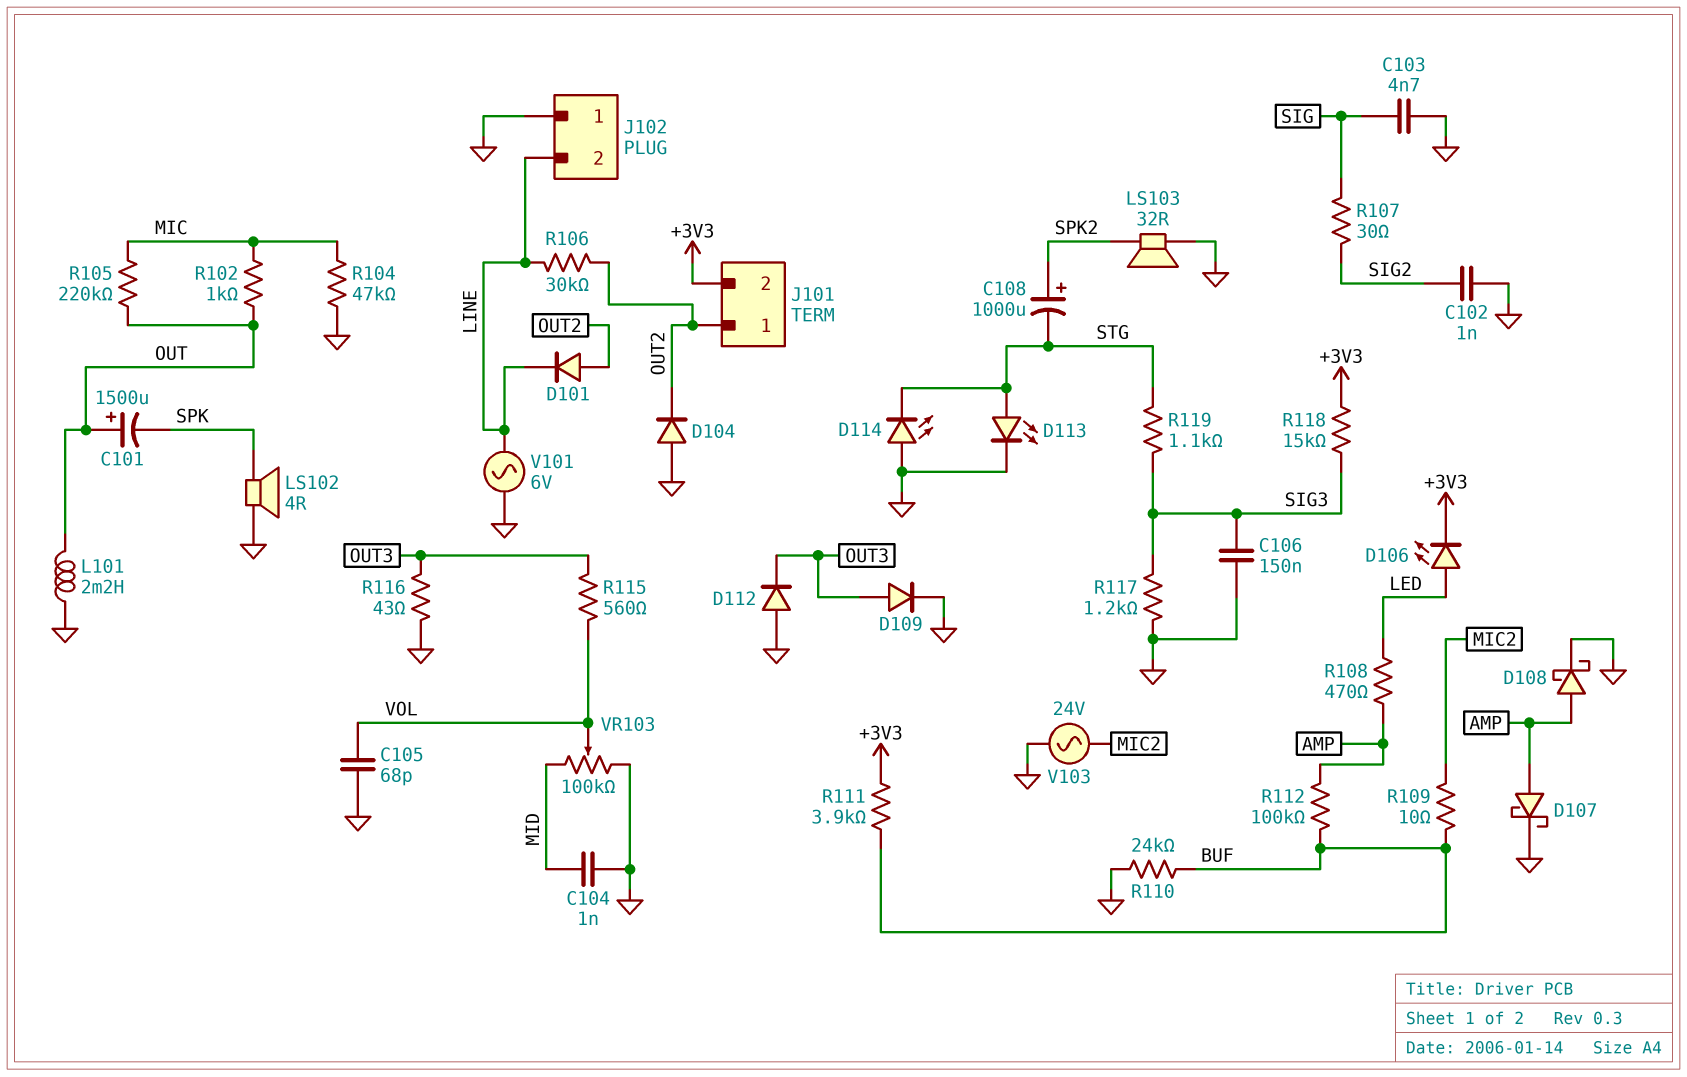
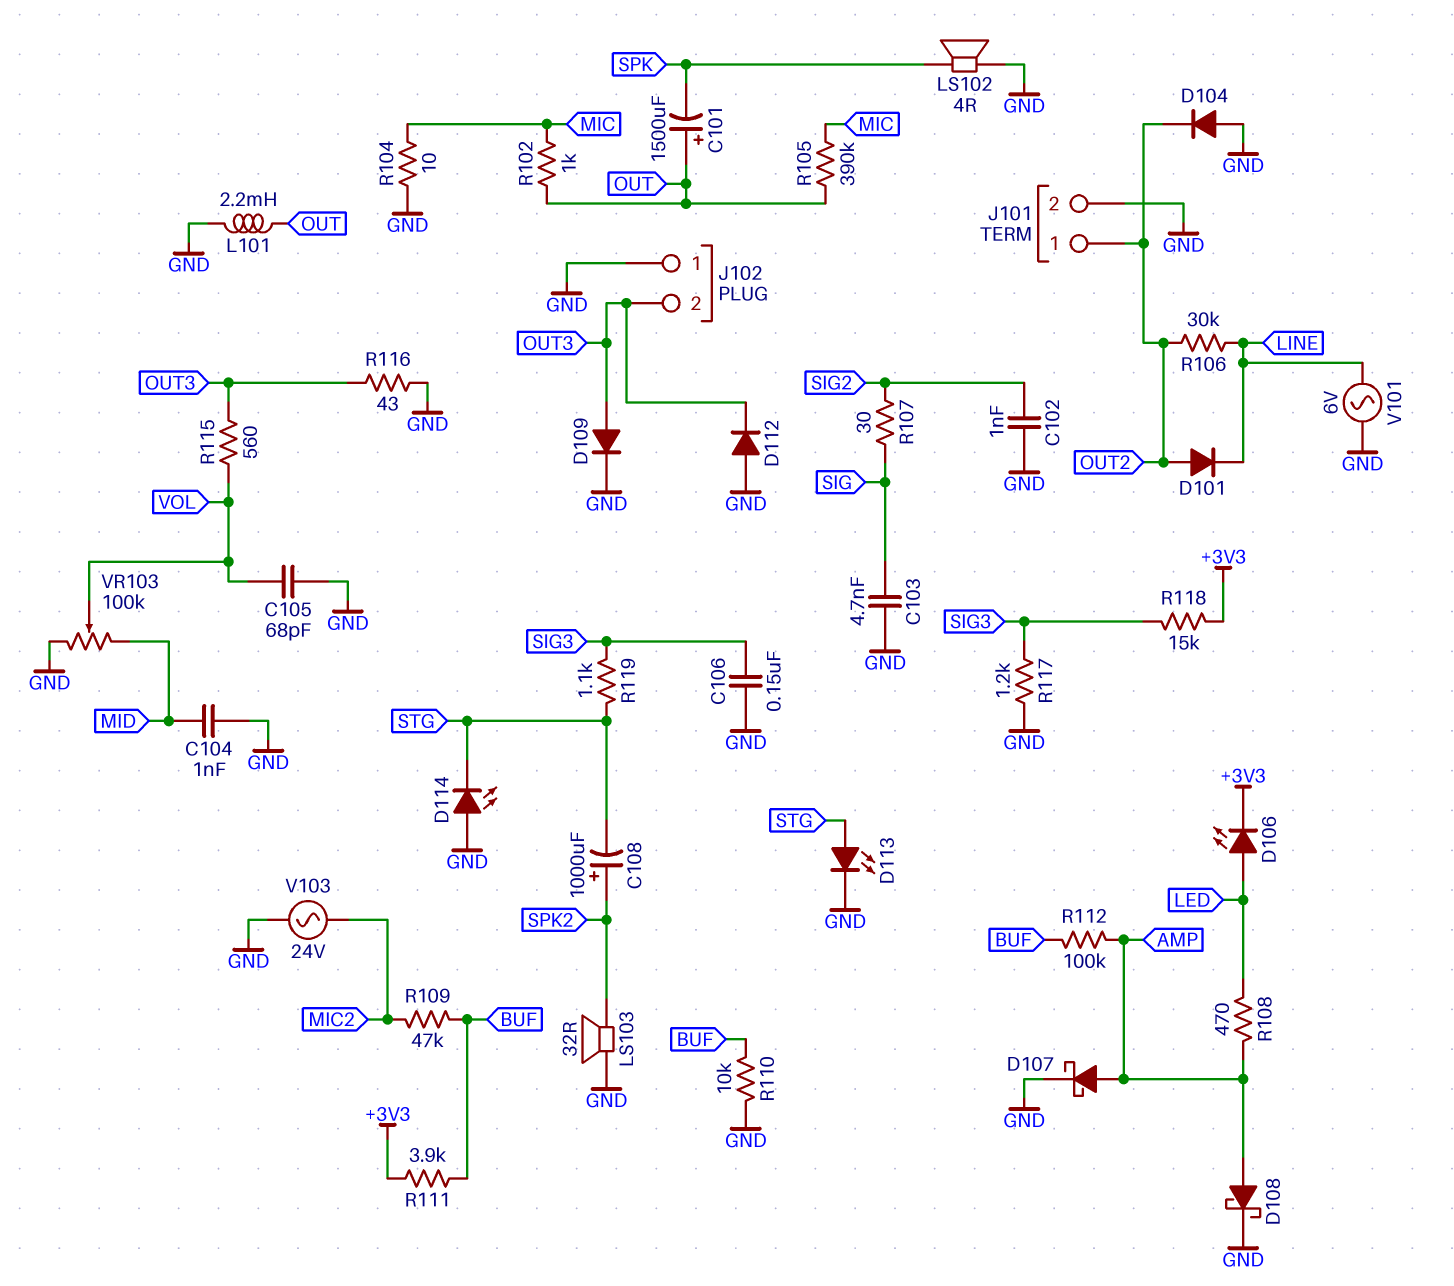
J101 pin 2: +3V3 -> GND
J102 pin 2: LINE -> OUT3
R104: 47k (GND, MIC) -> 10 (GND, MIC)
R105: 220k (MIC, OUT) -> 390k (MIC, OUT)
R109: 10 (BUF, MIC2) -> 47k (BUF, MIC2)
R110: 24k (BUF, GND) -> 10k (BUF, GND)

